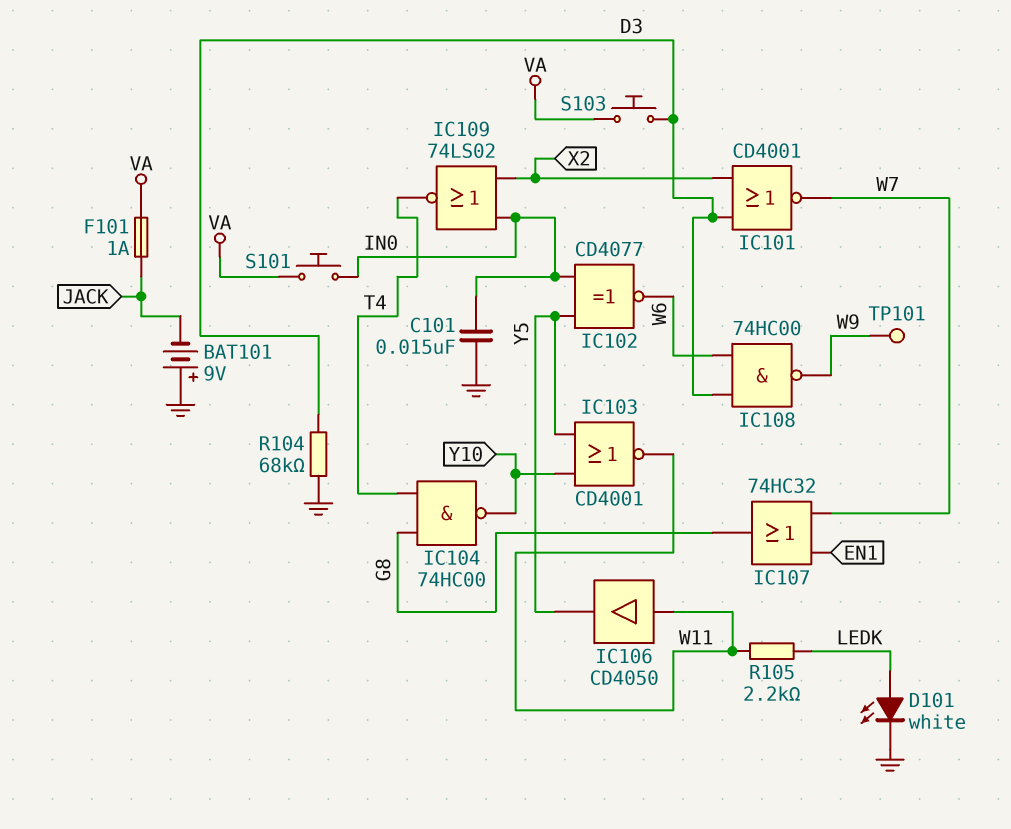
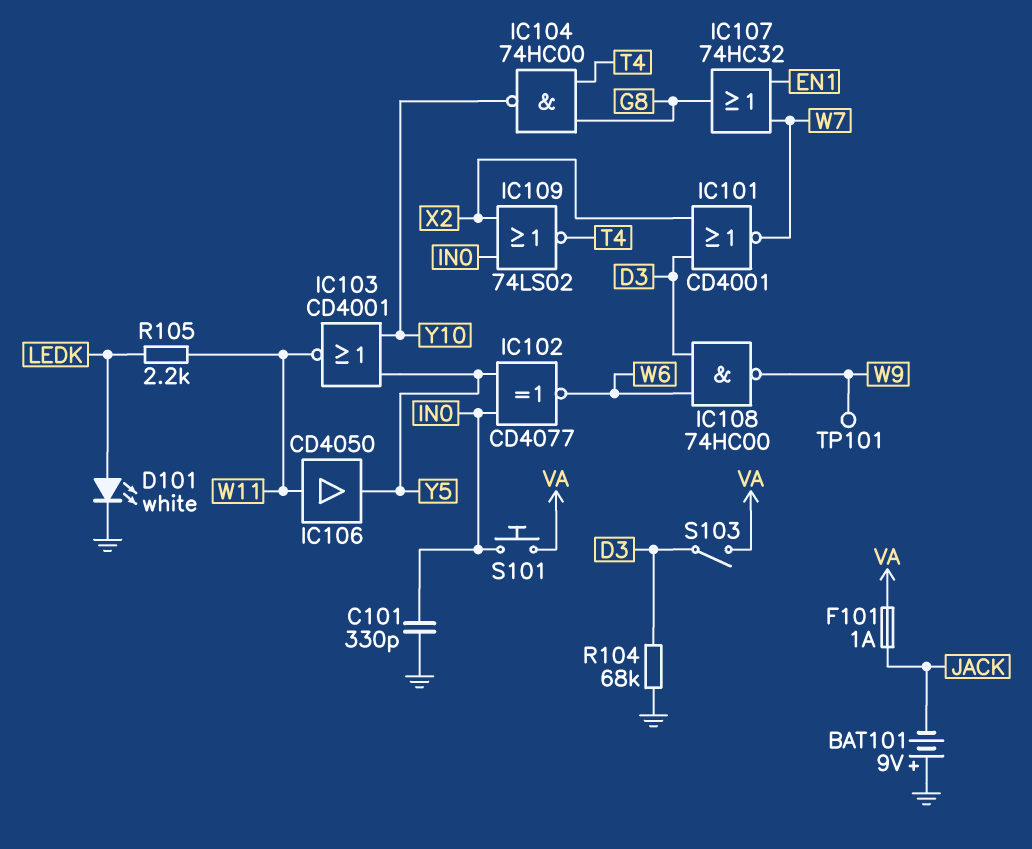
C101: 15nF (GND, IN0) -> 330pF (GND, IN0)
S103: button (D3, VA) -> switch (D3, VA)

